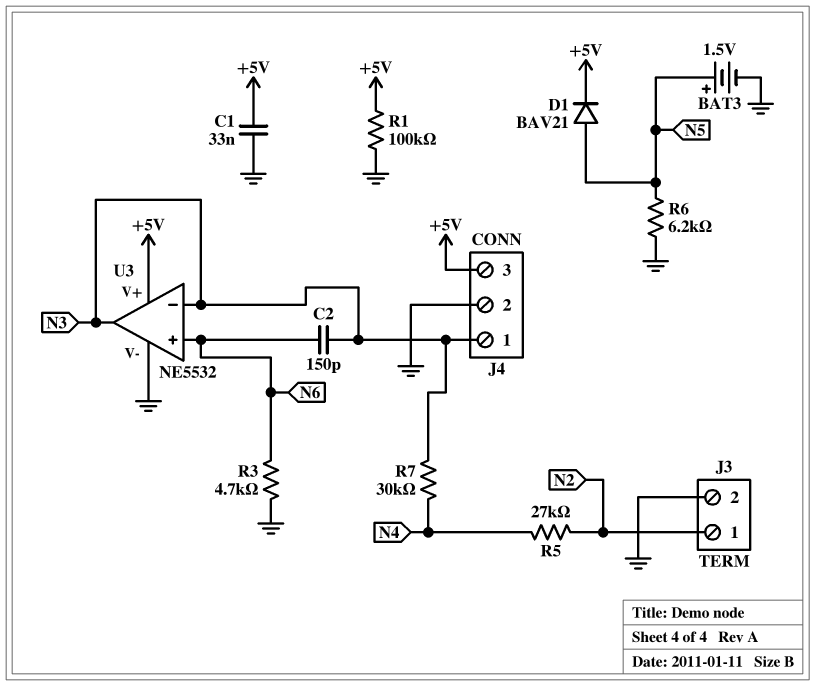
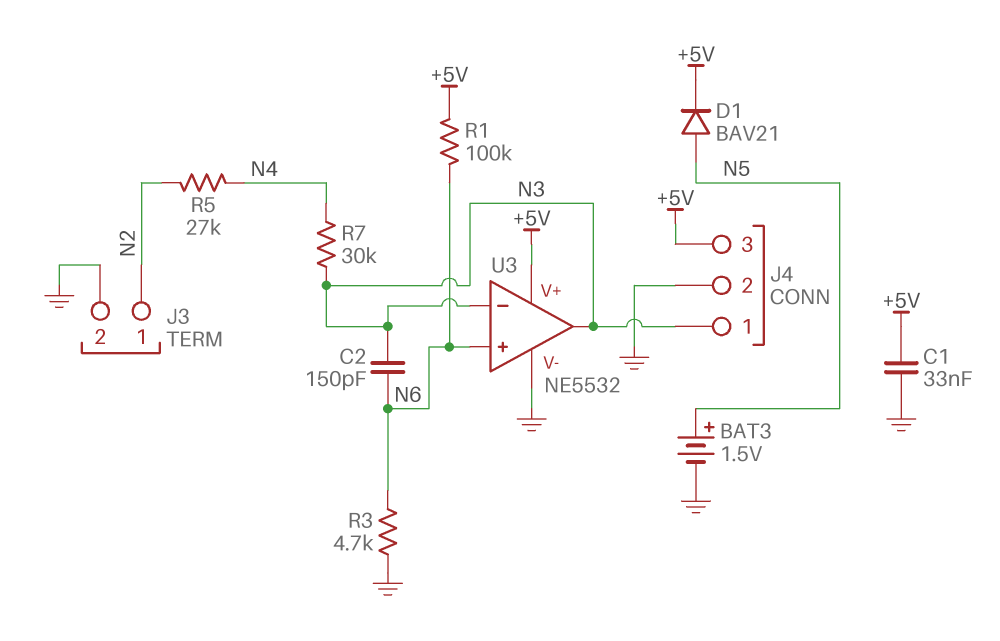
R1: 100k (+5V, GND) -> 100k (+5V, N6)
R6: 6.2k (GND, N5) -> none

